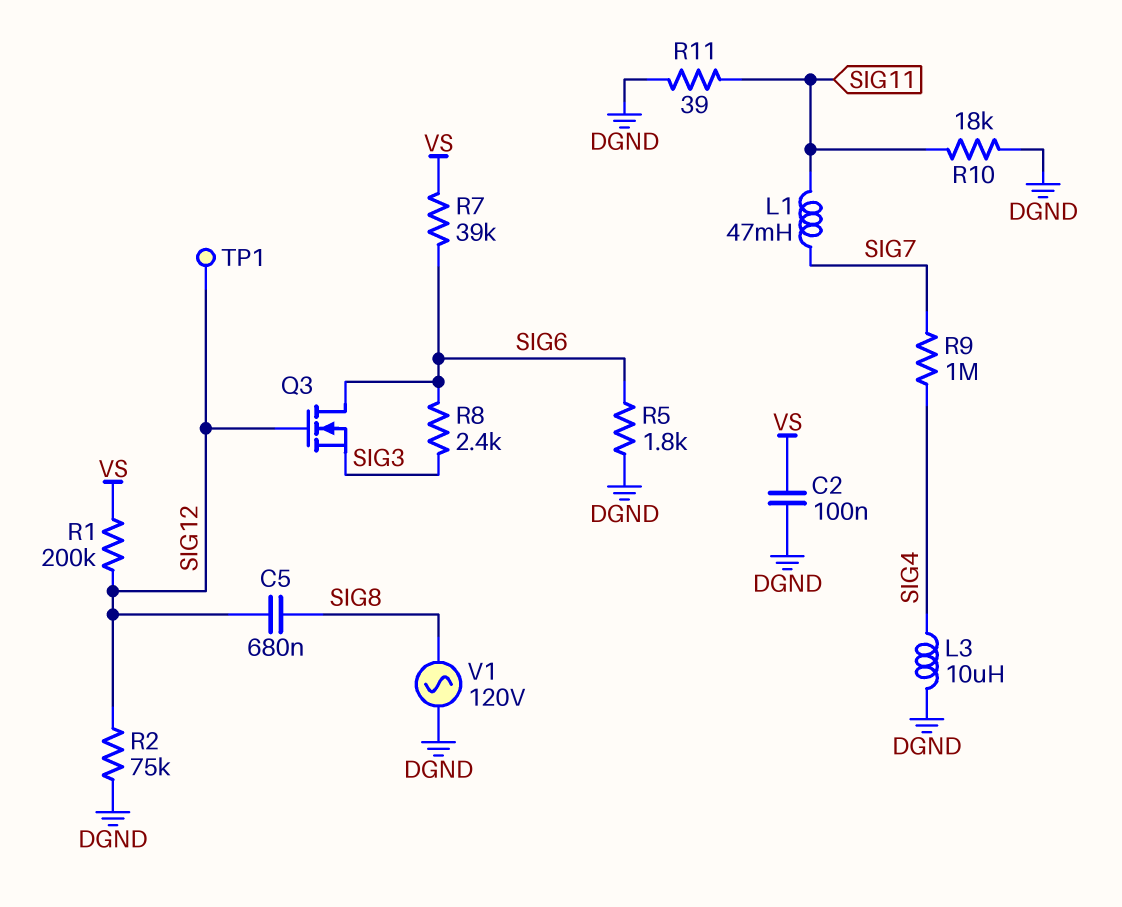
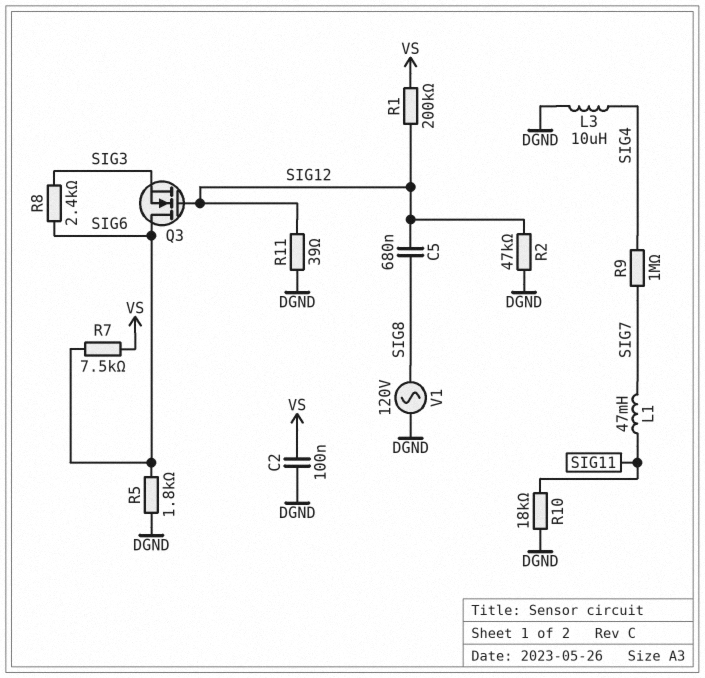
R2: 75k (DGND, SIG12) -> 47k (DGND, SIG12)
R7: 39k (SIG6, VS) -> 7.5k (SIG6, VS)
R11: 39 (DGND, SIG11) -> 39 (DGND, SIG12)
TP1: test point (SIG12) -> none

